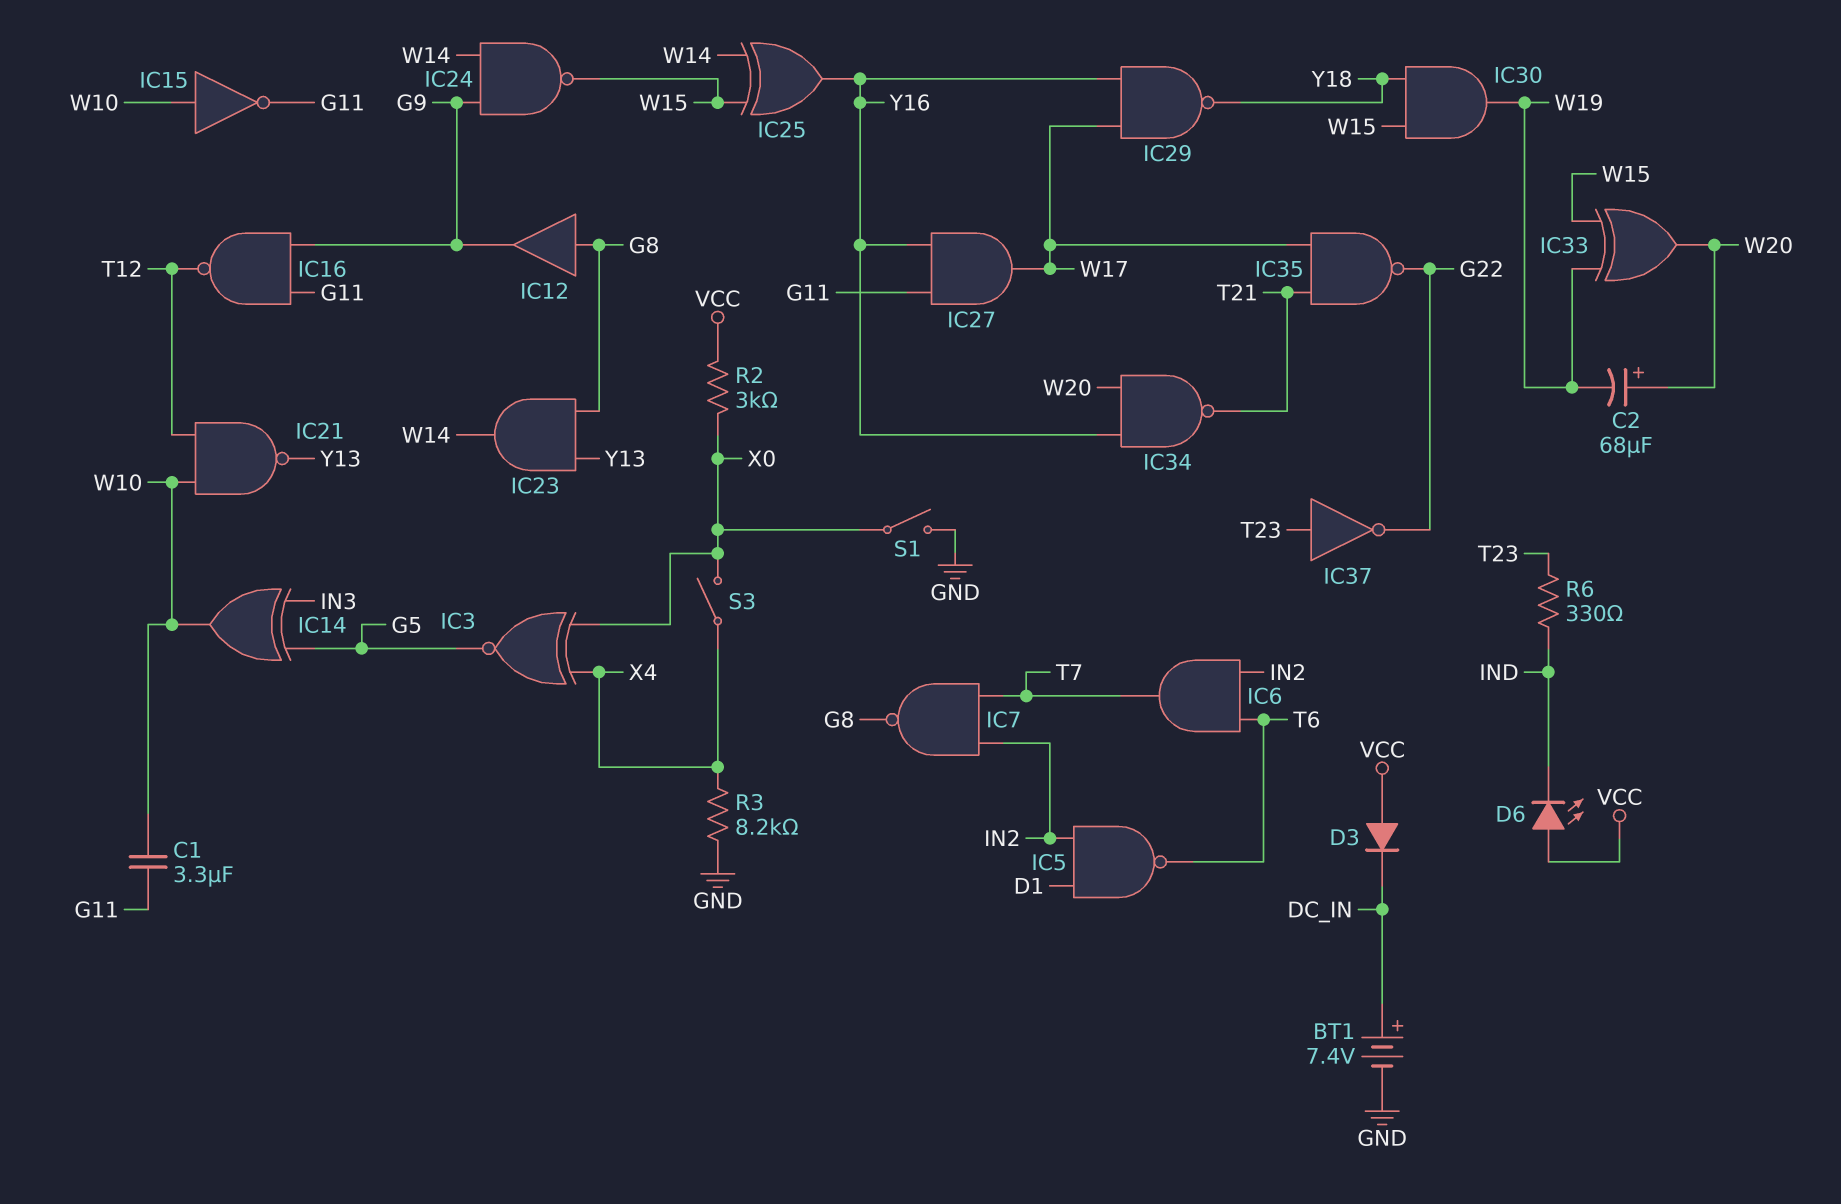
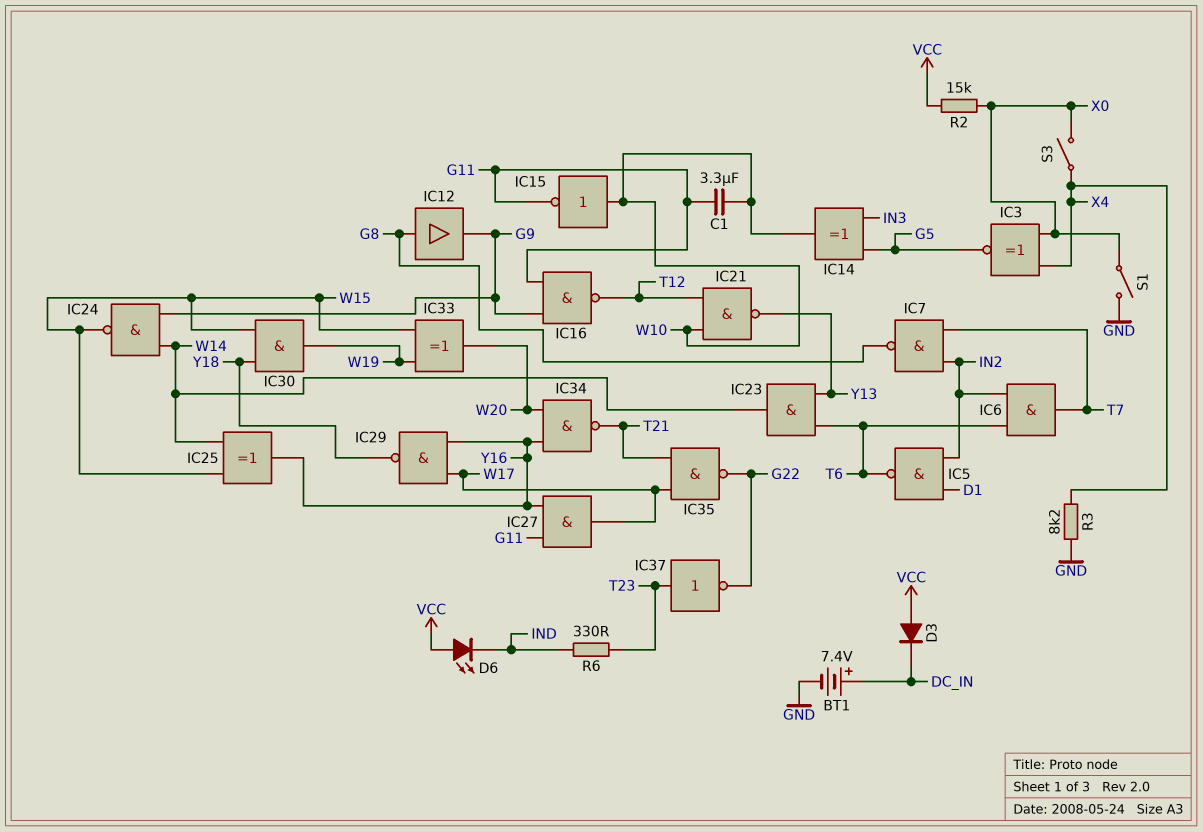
C2: 68uF (plus W20, minus W19) -> none
IC23: AND (in G8, in Y13, out W14) -> AND (in T6, in Y13, out W14)
R2: 3k (VCC, X0) -> 15k (VCC, X0)

